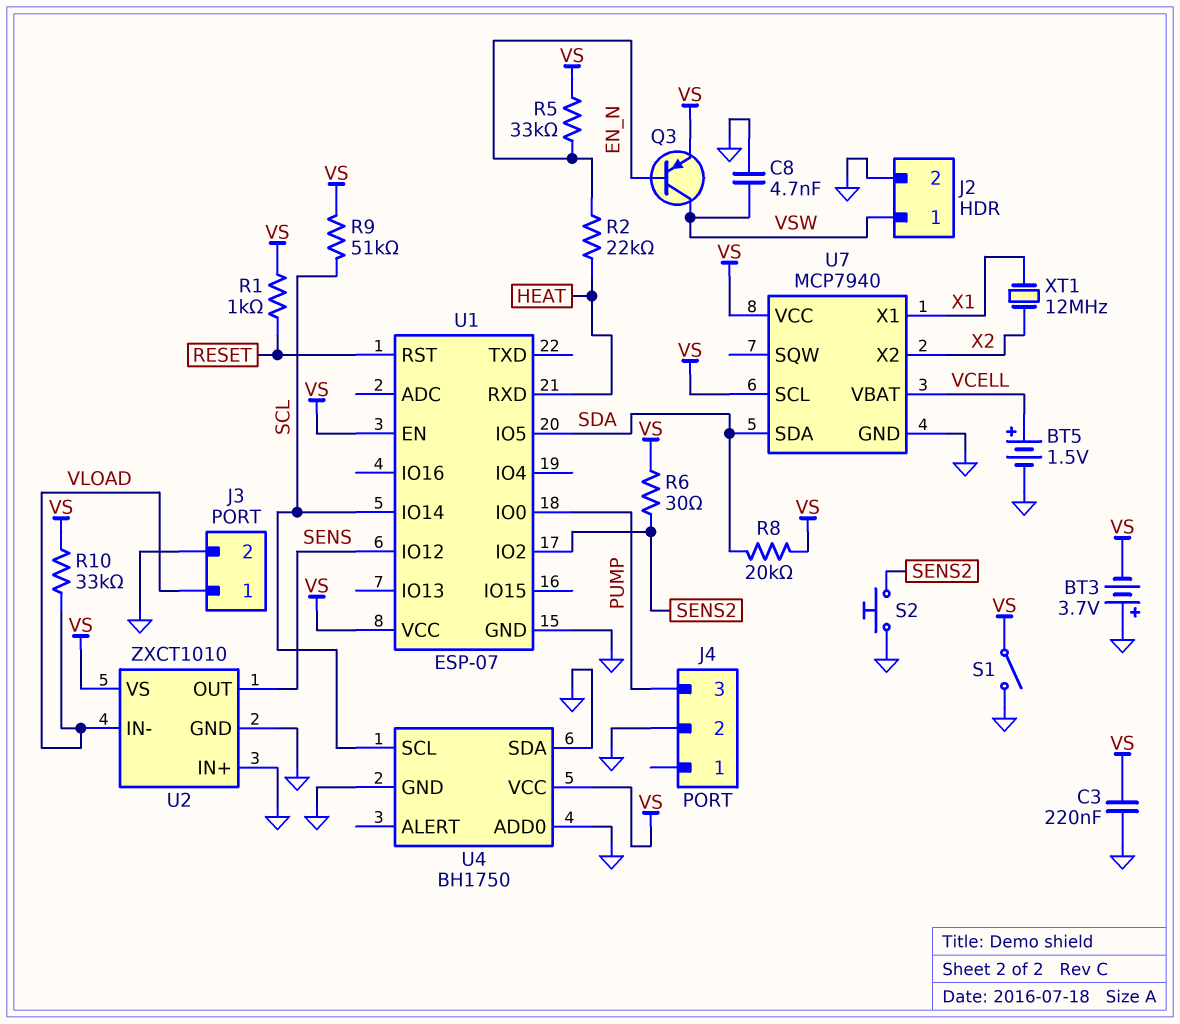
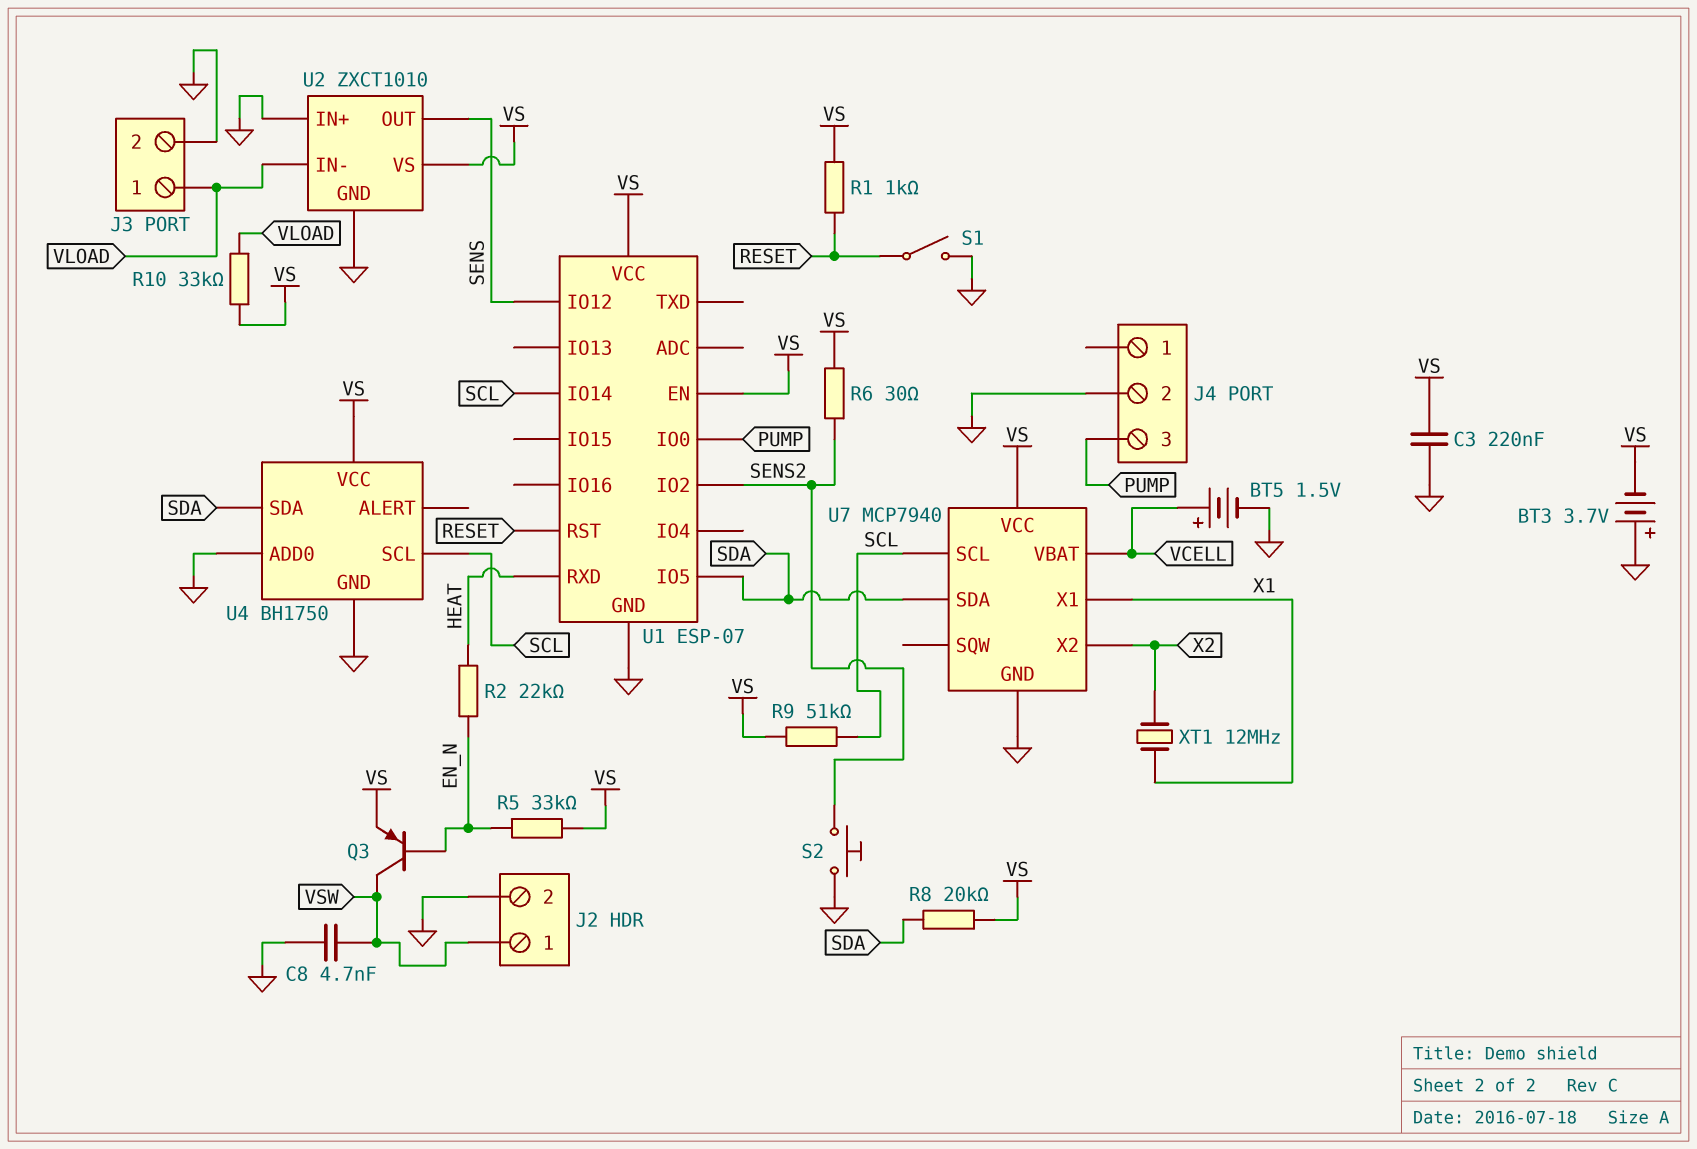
S1: switch (GND, VS) -> switch (GND, RESET)
U4 pin SDA: GND -> SDA
U7 pin SCL: VS -> SCL

